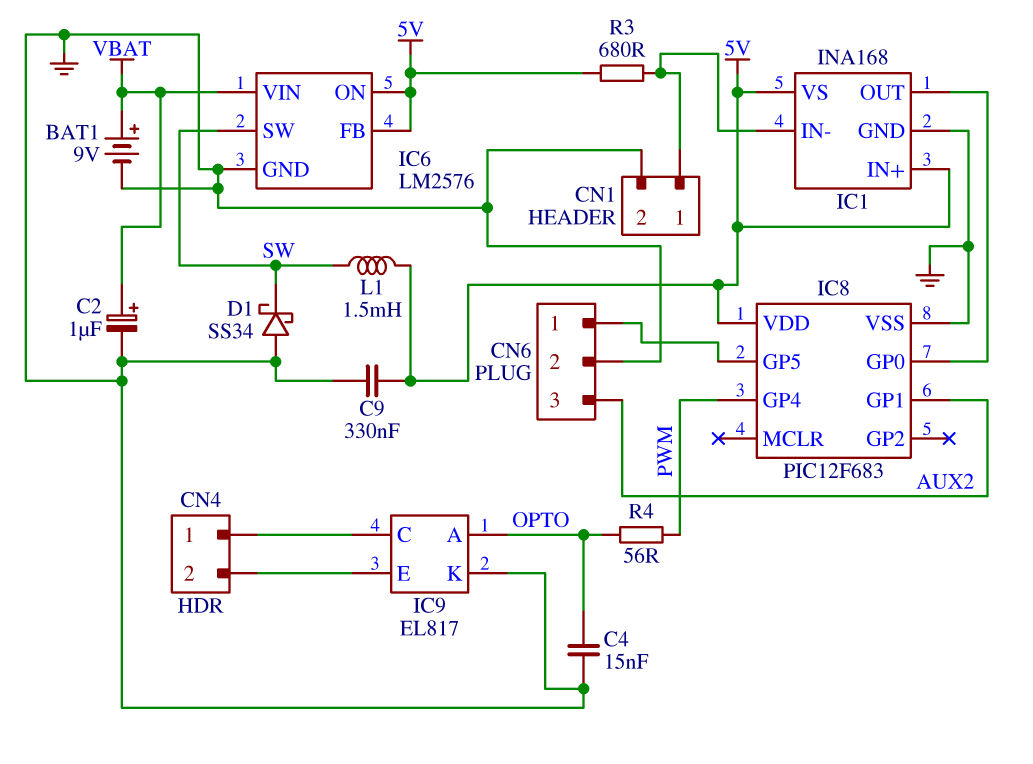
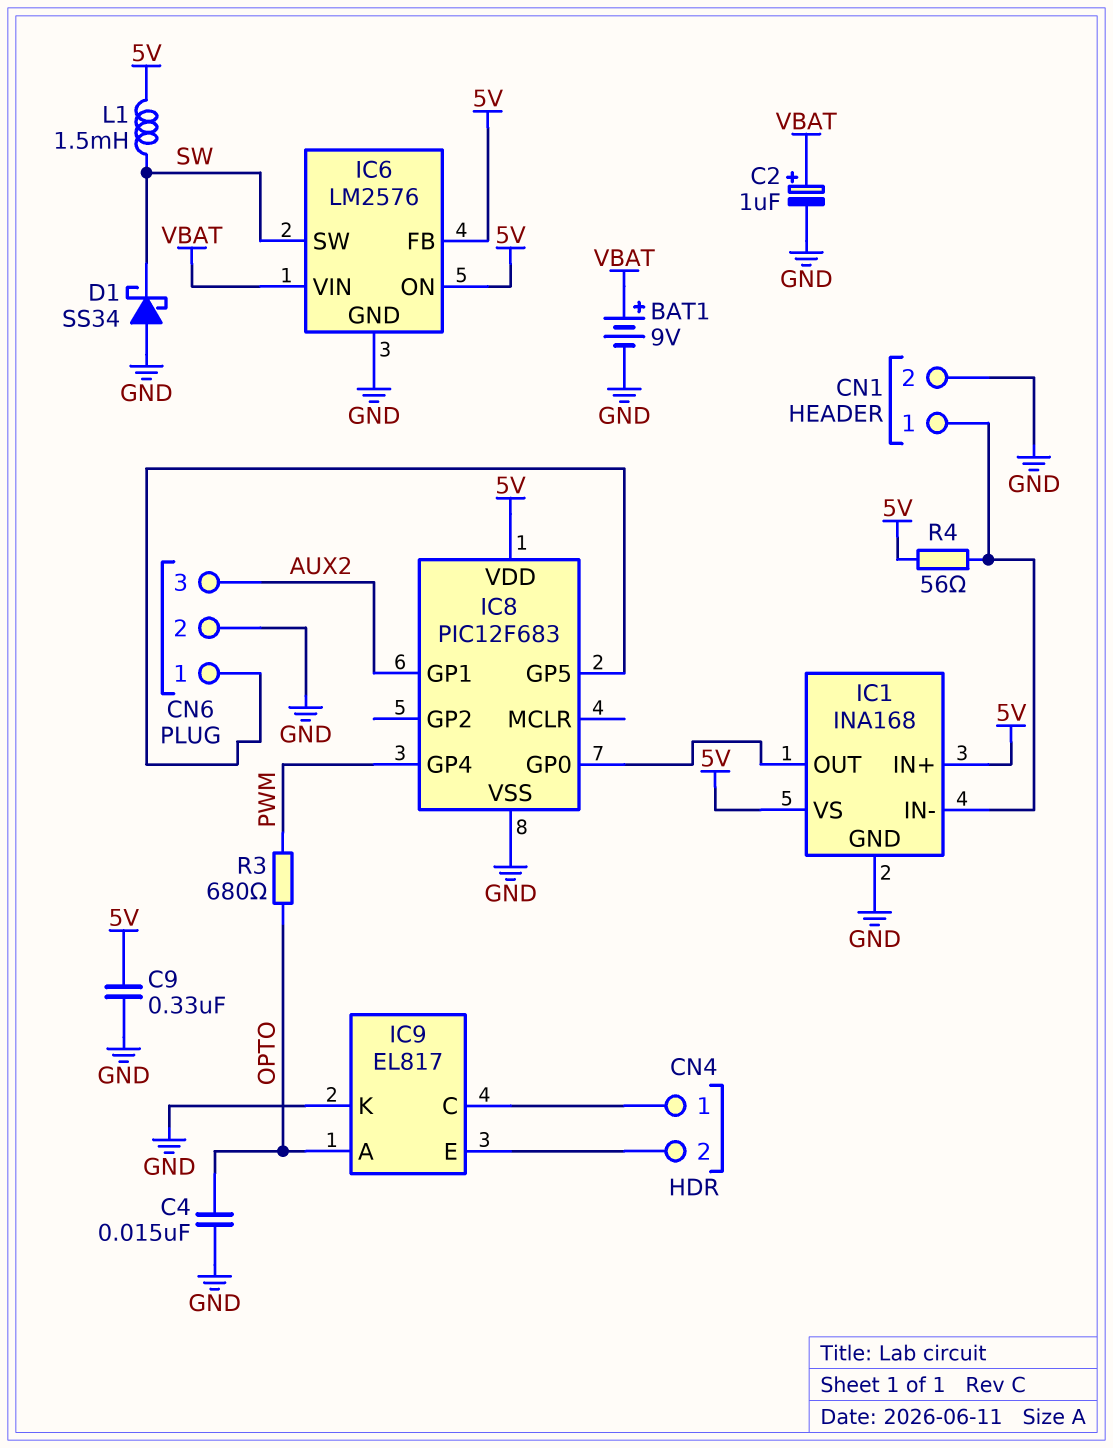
R3: 680 (5V, CN1/1) -> 680 (OPTO, PWM)
R4: 56 (OPTO, PWM) -> 56 (5V, CN1/1)

